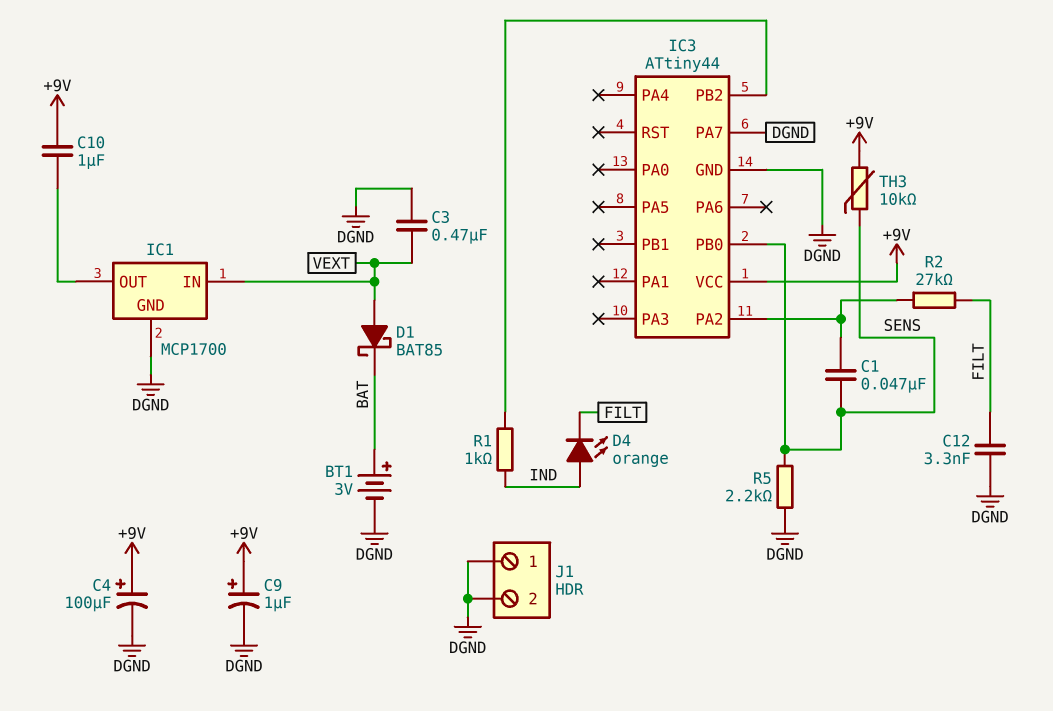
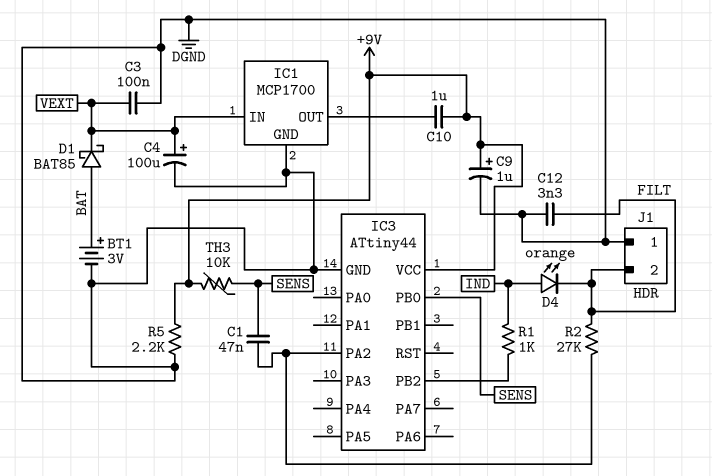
C3: 470nF (DGND, VEXT) -> 100nF (DGND, VEXT)
C4: 100uF (plus +9V, minus DGND) -> 100uF (plus VEXT, minus DGND)
D1: schottky BAT85 (A VEXT, K BAT) -> schottky BAT85 (A BAT, K VEXT)
IC3 pin PA7: DGND -> none
J1 pin 2: DGND -> FILT
R5: 2.2k (DGND, SENS) -> 2.2k (+9V, DGND)

